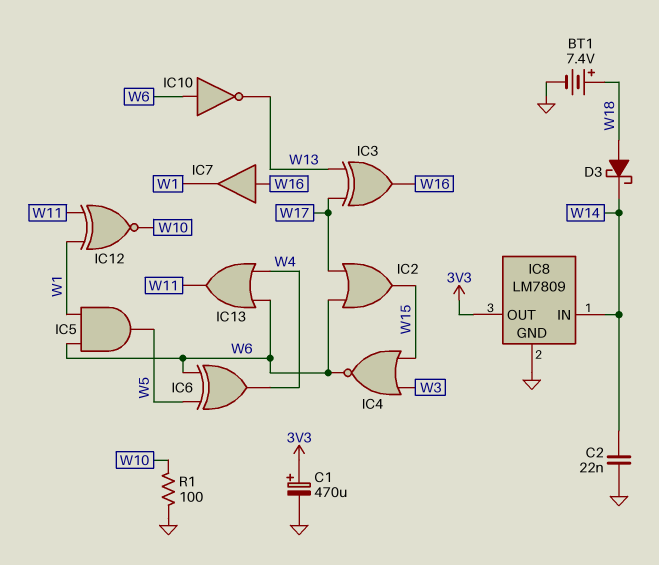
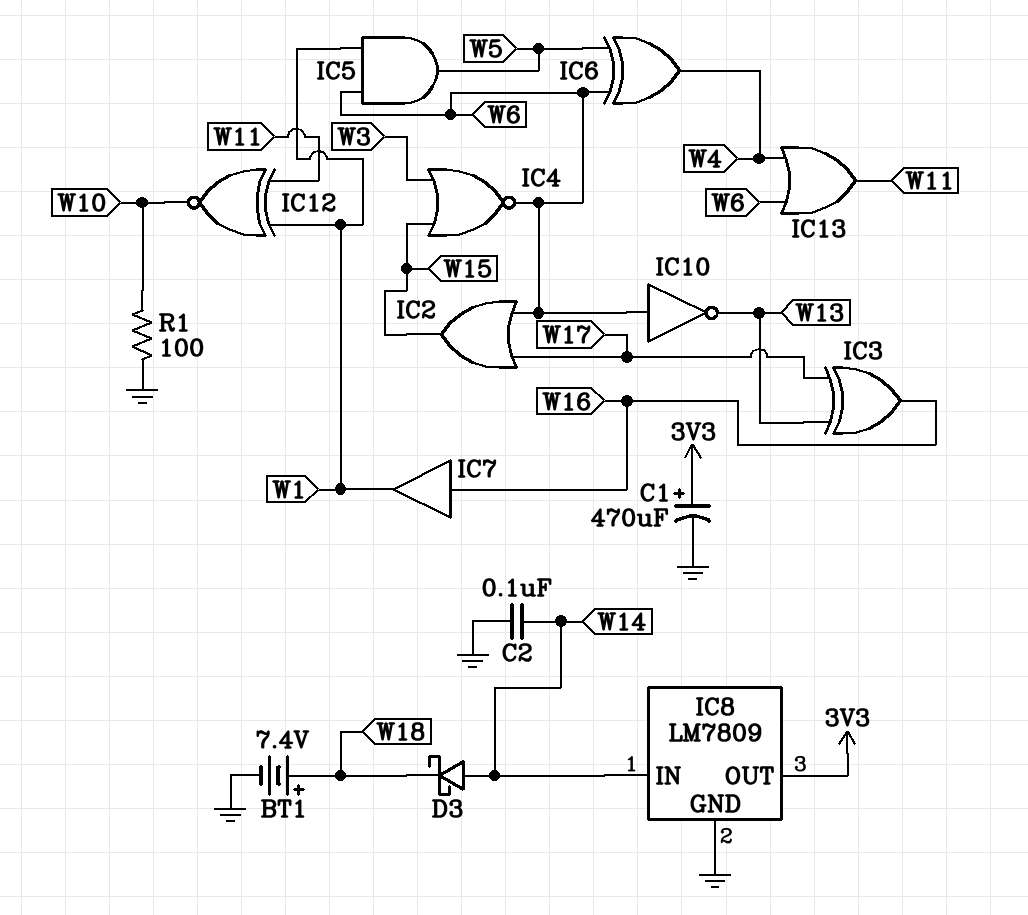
C2: 22nF (GND, W14) -> 100nF (GND, W14)
D3: schottky (A W18, K W14) -> schottky (A W14, K W18)

